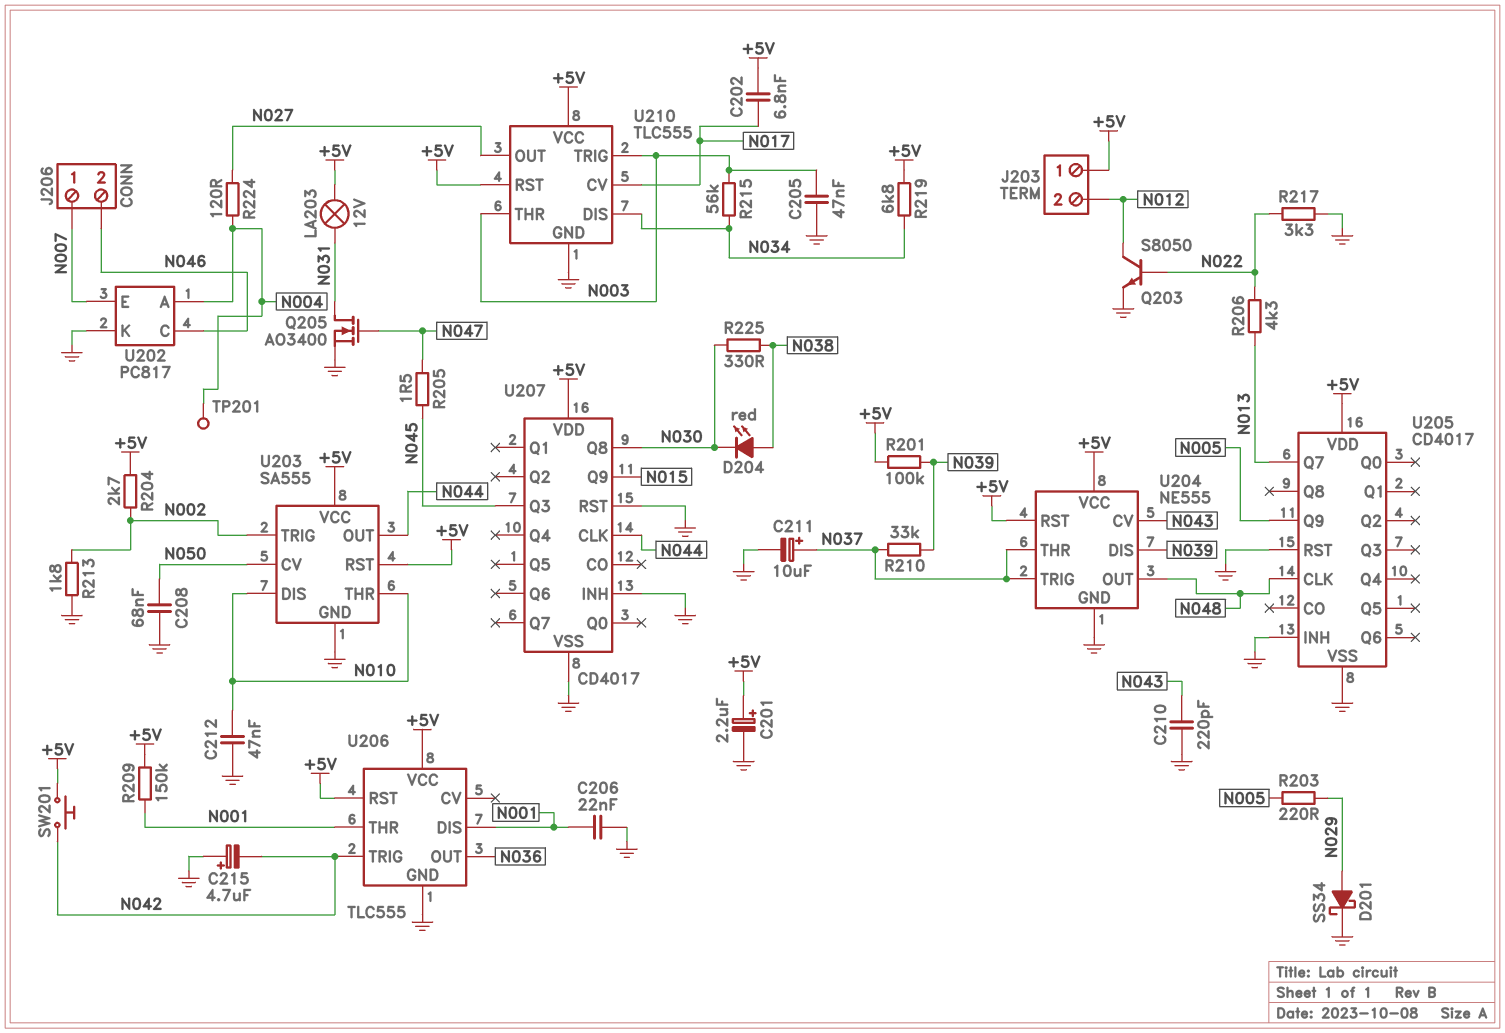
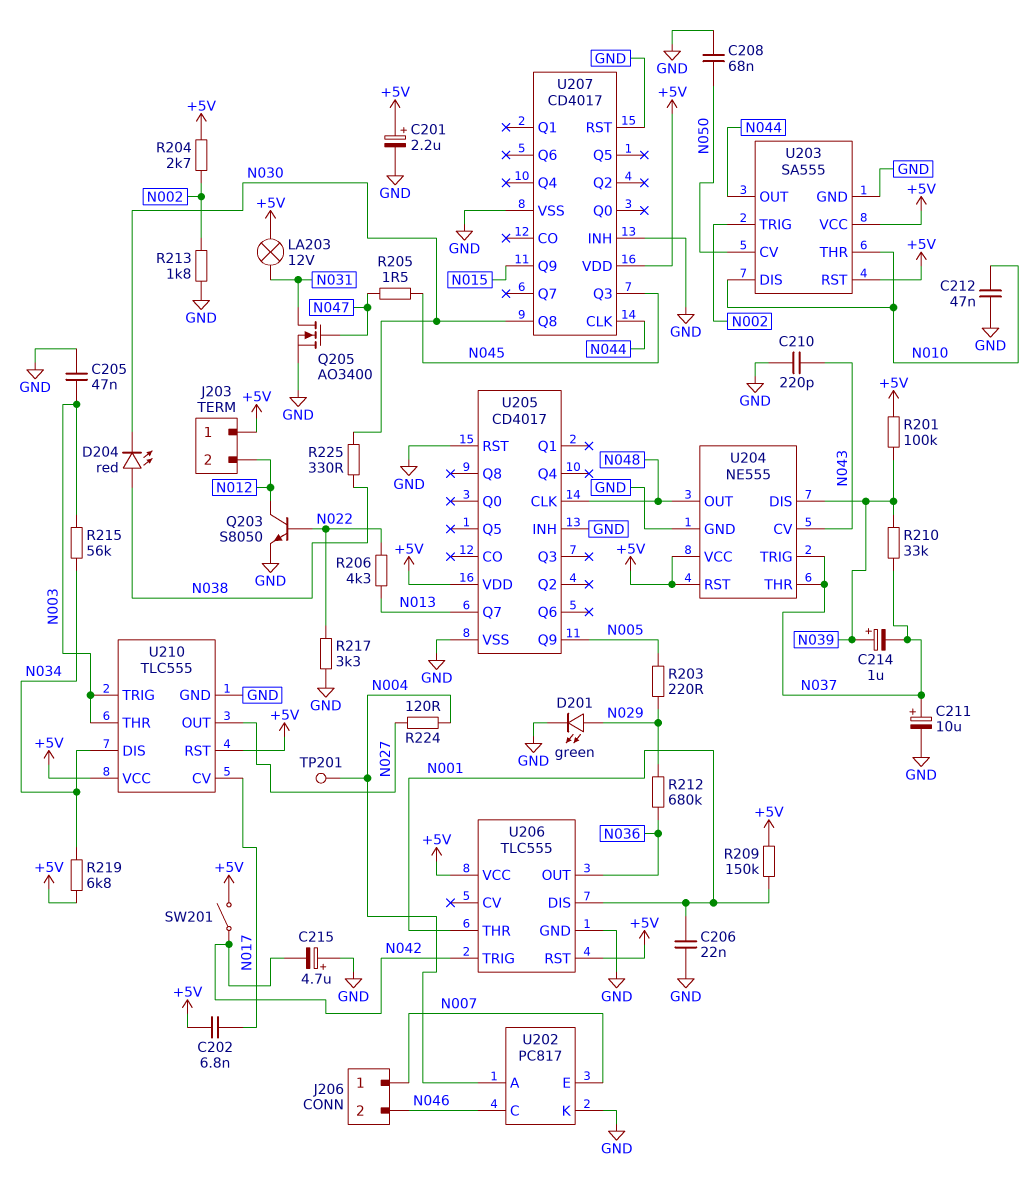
C214: none -> 1uF (plus N039, minus N037)
D201: schottky SS34 (A N029, K GND) -> LED green (A N029, K GND)
R212: none -> 680k (N029, N036)
SW201: button (+5V, N042) -> switch (+5V, N042)

